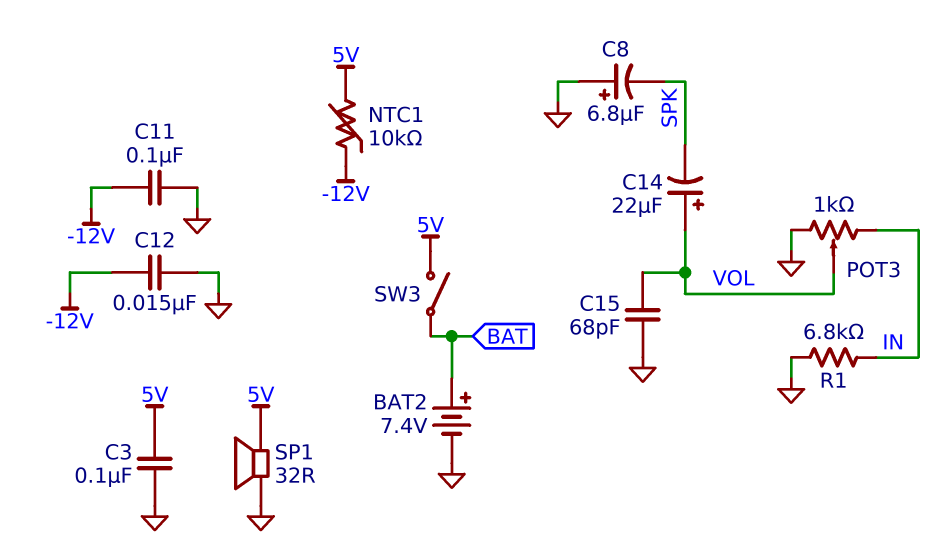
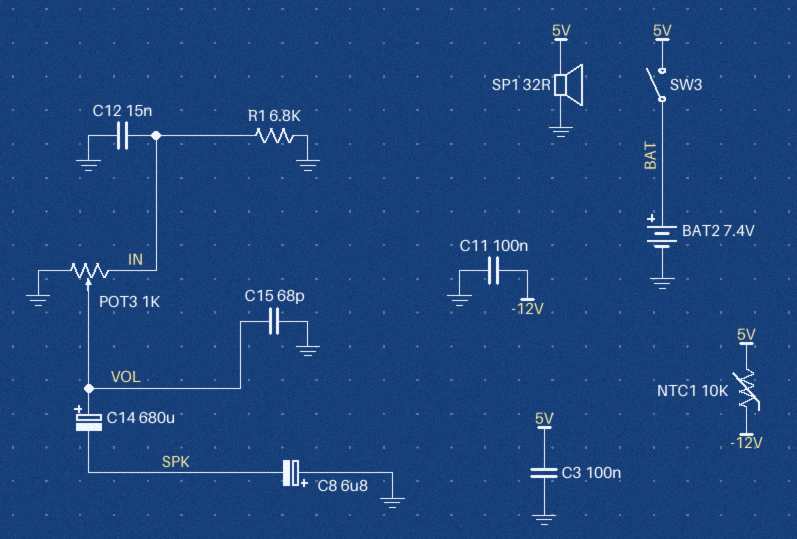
C12: 15nF (-12V, GND) -> 15nF (GND, IN)
C14: 22uF (plus VOL, minus SPK) -> 680uF (plus VOL, minus SPK)

